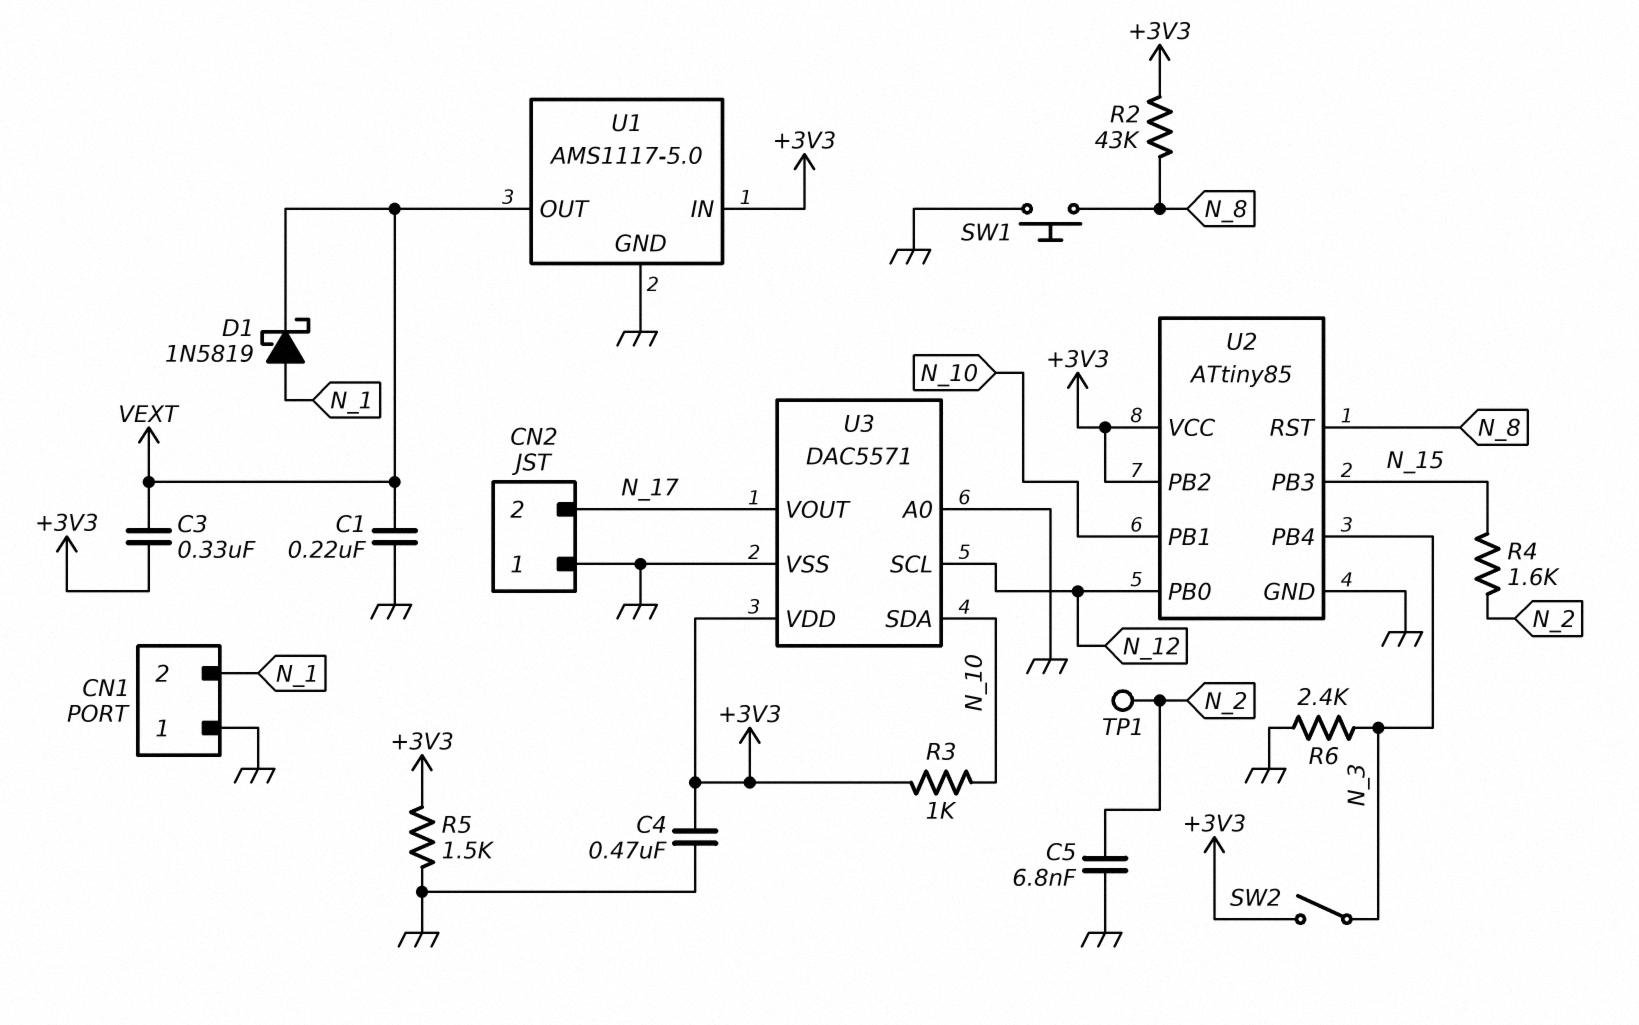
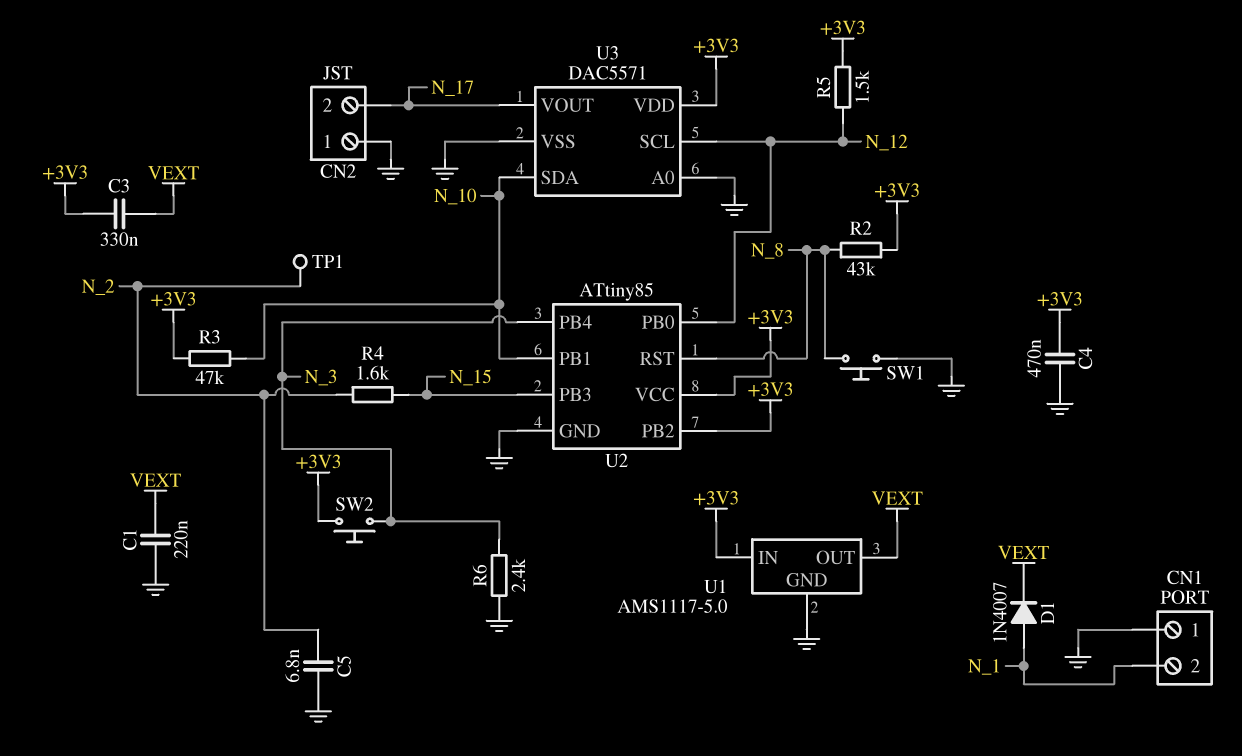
D1: schottky 1N5819 (A N_1, K VEXT) -> diode 1N4007 (A N_1, K VEXT)
R3: 1k (+3V3, N_10) -> 47k (+3V3, N_10)
R5: 1.5k (+3V3, GND) -> 1.5k (+3V3, N_12)
SW2: switch (+3V3, N_3) -> button (+3V3, N_3)

